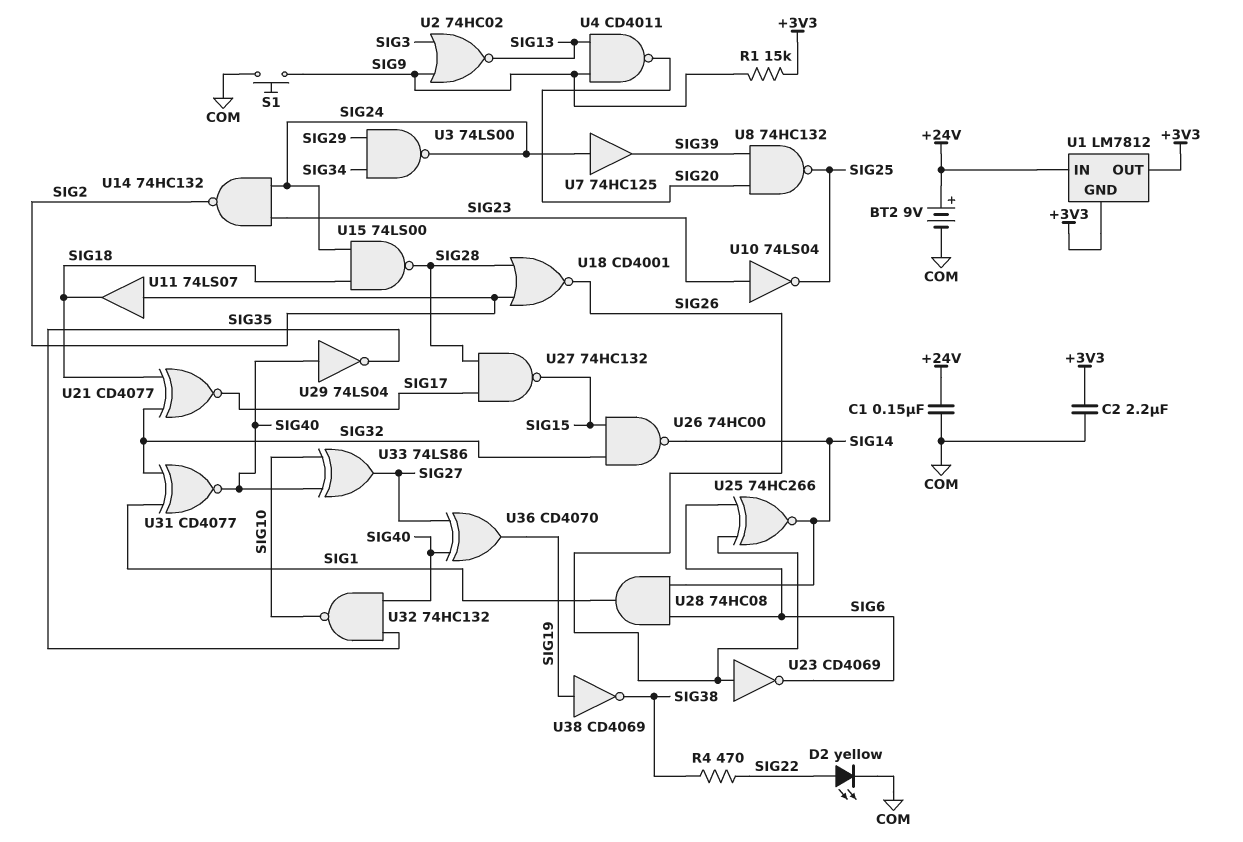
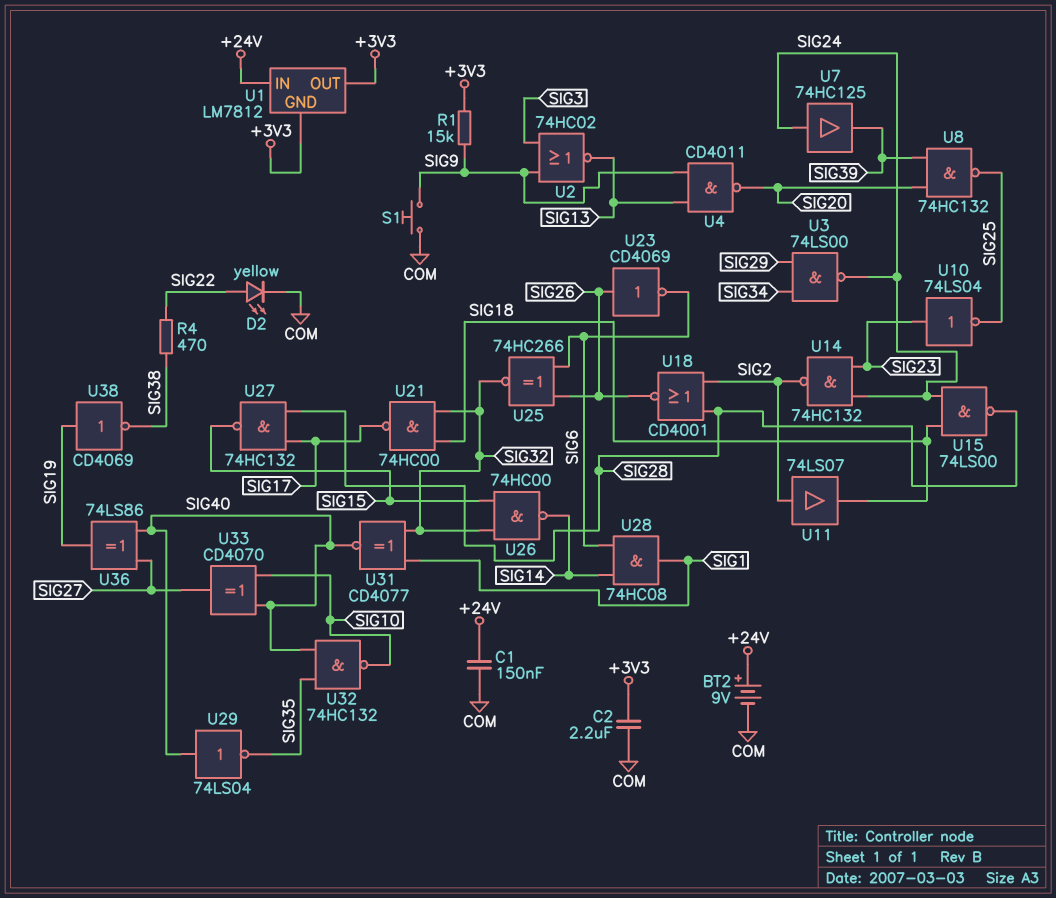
U21: XNOR CD4077 (in SIG18, in SIG32, out SIG17) -> NAND 74HC00 (in SIG18, in SIG32, out SIG17)
U25: XNOR 74HC266 (in SIG6, in SIG26, out SIG14) -> XNOR 74HC266 (in SIG6, in SIG26, out SIG32)
U33: XOR 74LS86 (in SIG10, in SIG40, out SIG27) -> XOR CD4070 (in SIG10, in SIG40, out SIG27)
U36: XOR CD4070 (in SIG27, in SIG40, out SIG19) -> XOR 74LS86 (in SIG27, in SIG40, out SIG19)

